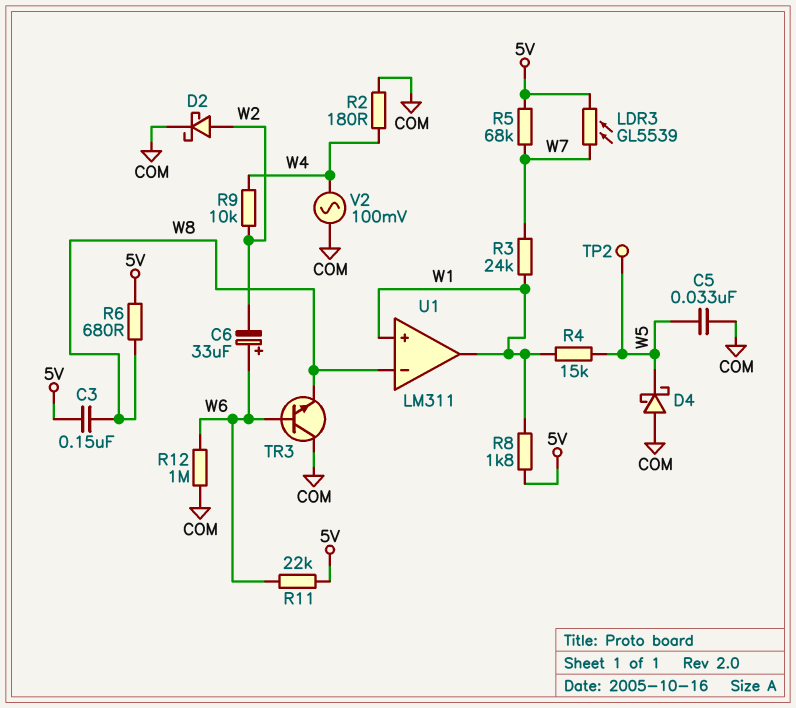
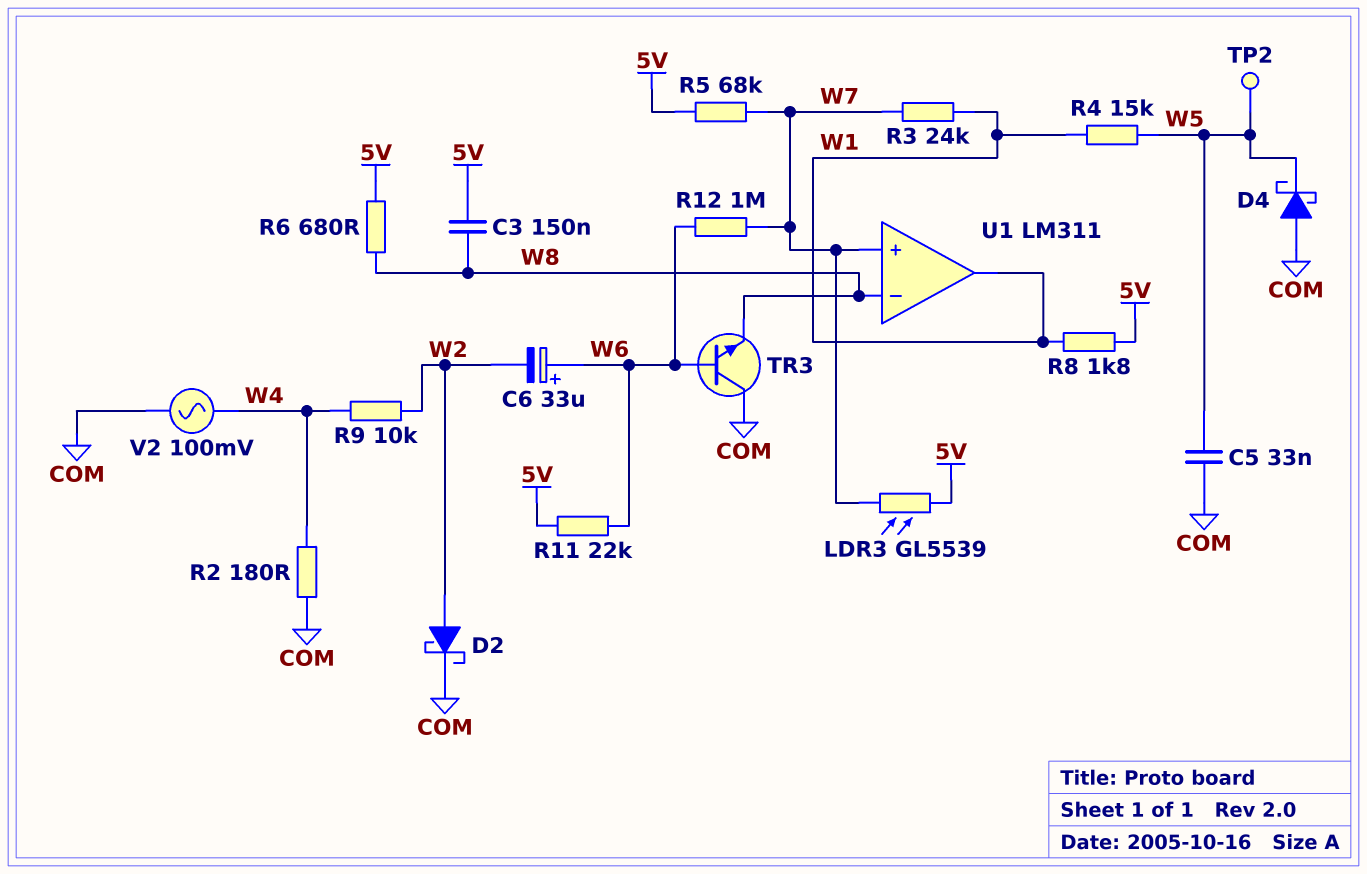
R12: 1M (COM, W6) -> 1M (W6, W7)
U1 pin in+: W1 -> W7

